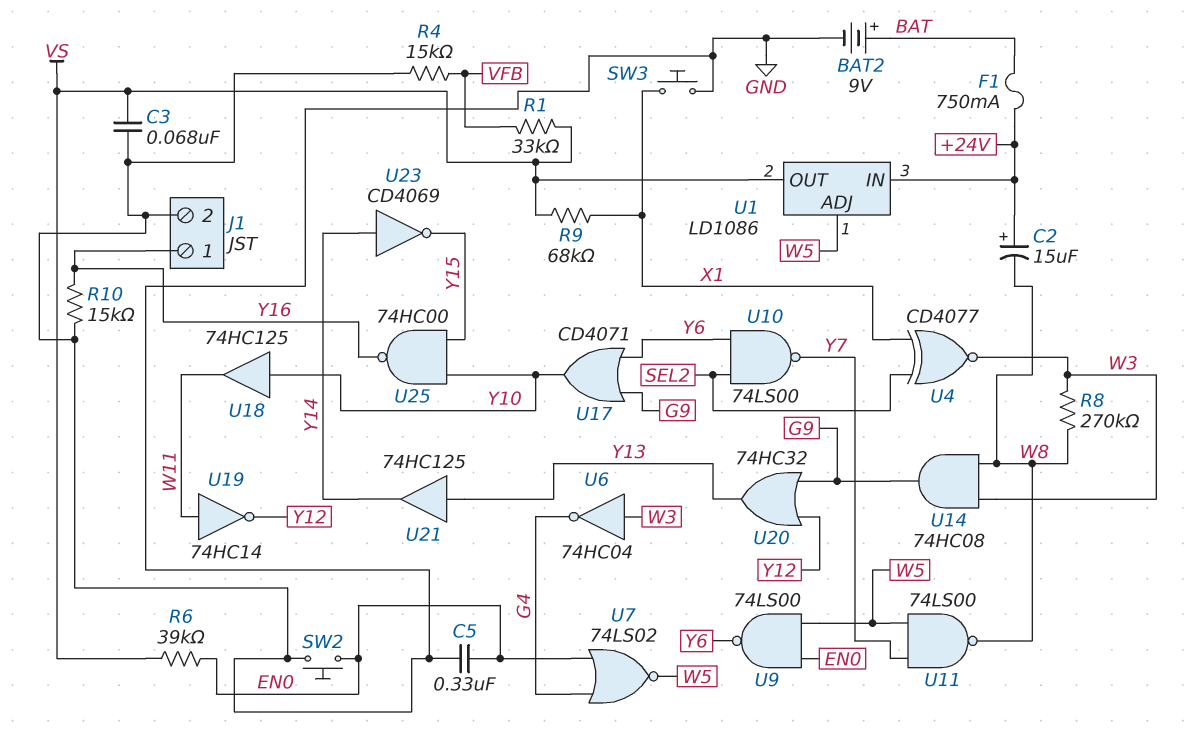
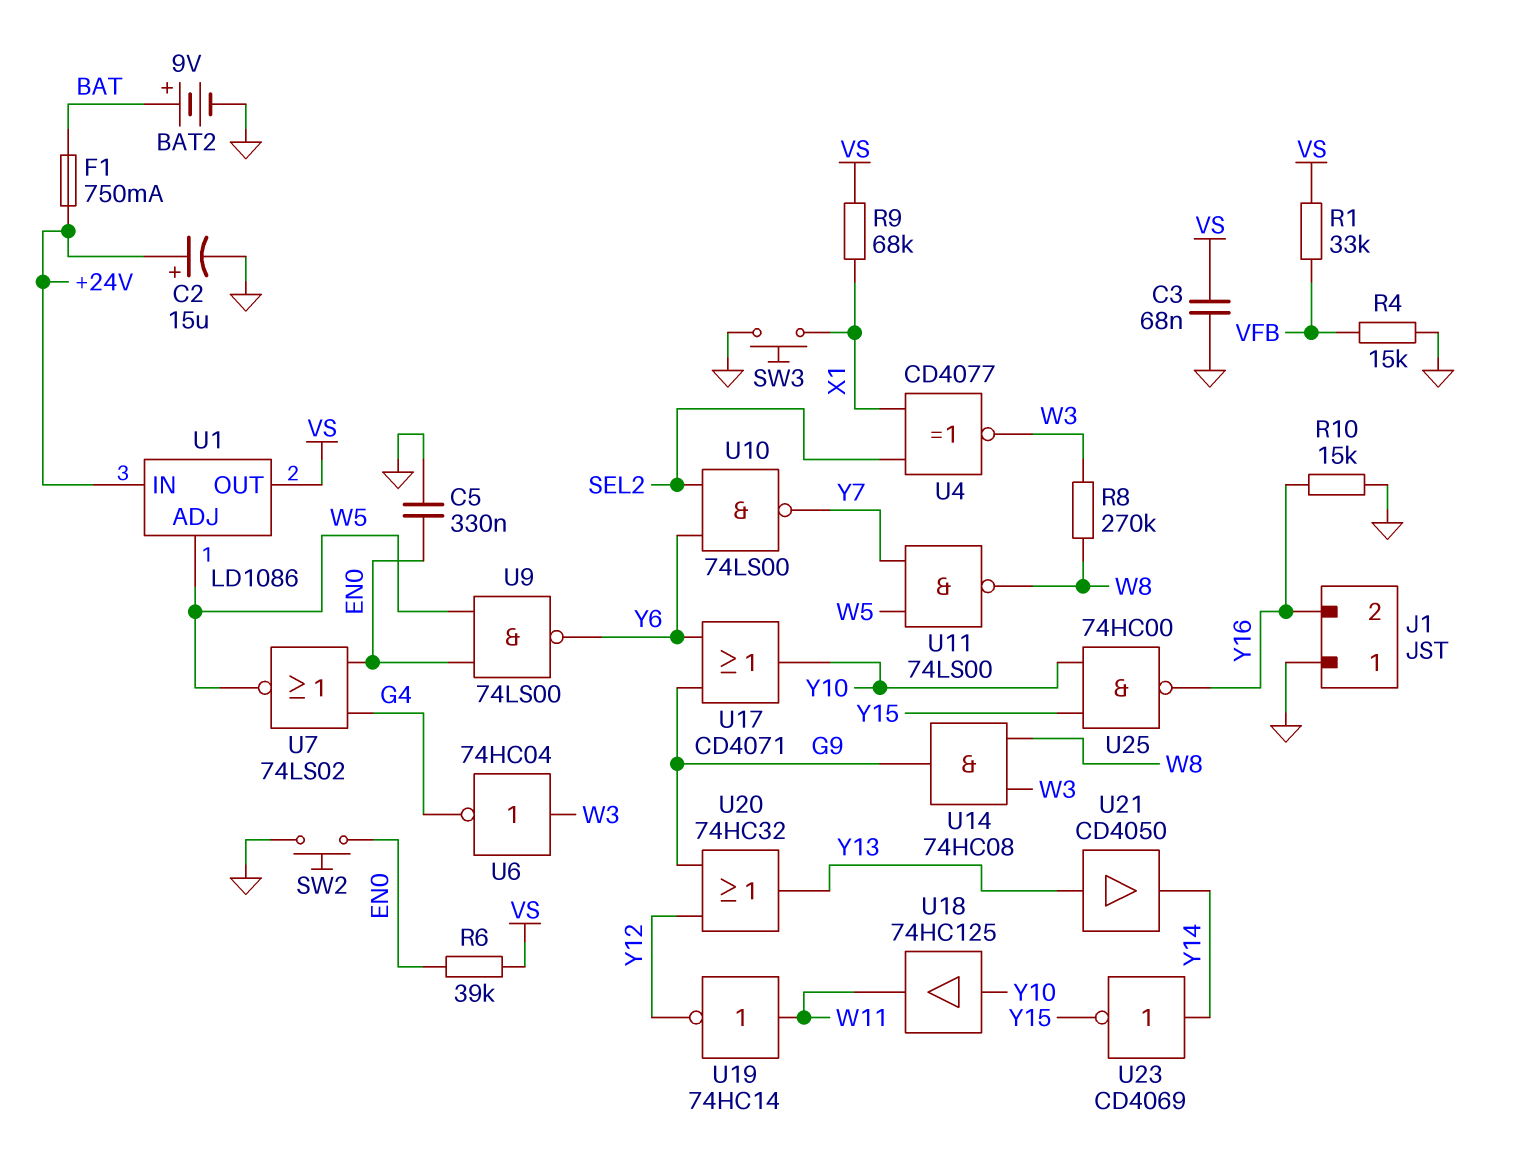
C2: 15uF (plus +24V, minus W8) -> 15uF (plus +24V, minus GND)
J1 pin 1: Y16 -> GND
J1 pin 2: GND -> Y16
U21: buffer 74HC125 (in Y13, out Y14) -> buffer CD4050 (in Y13, out Y14)

